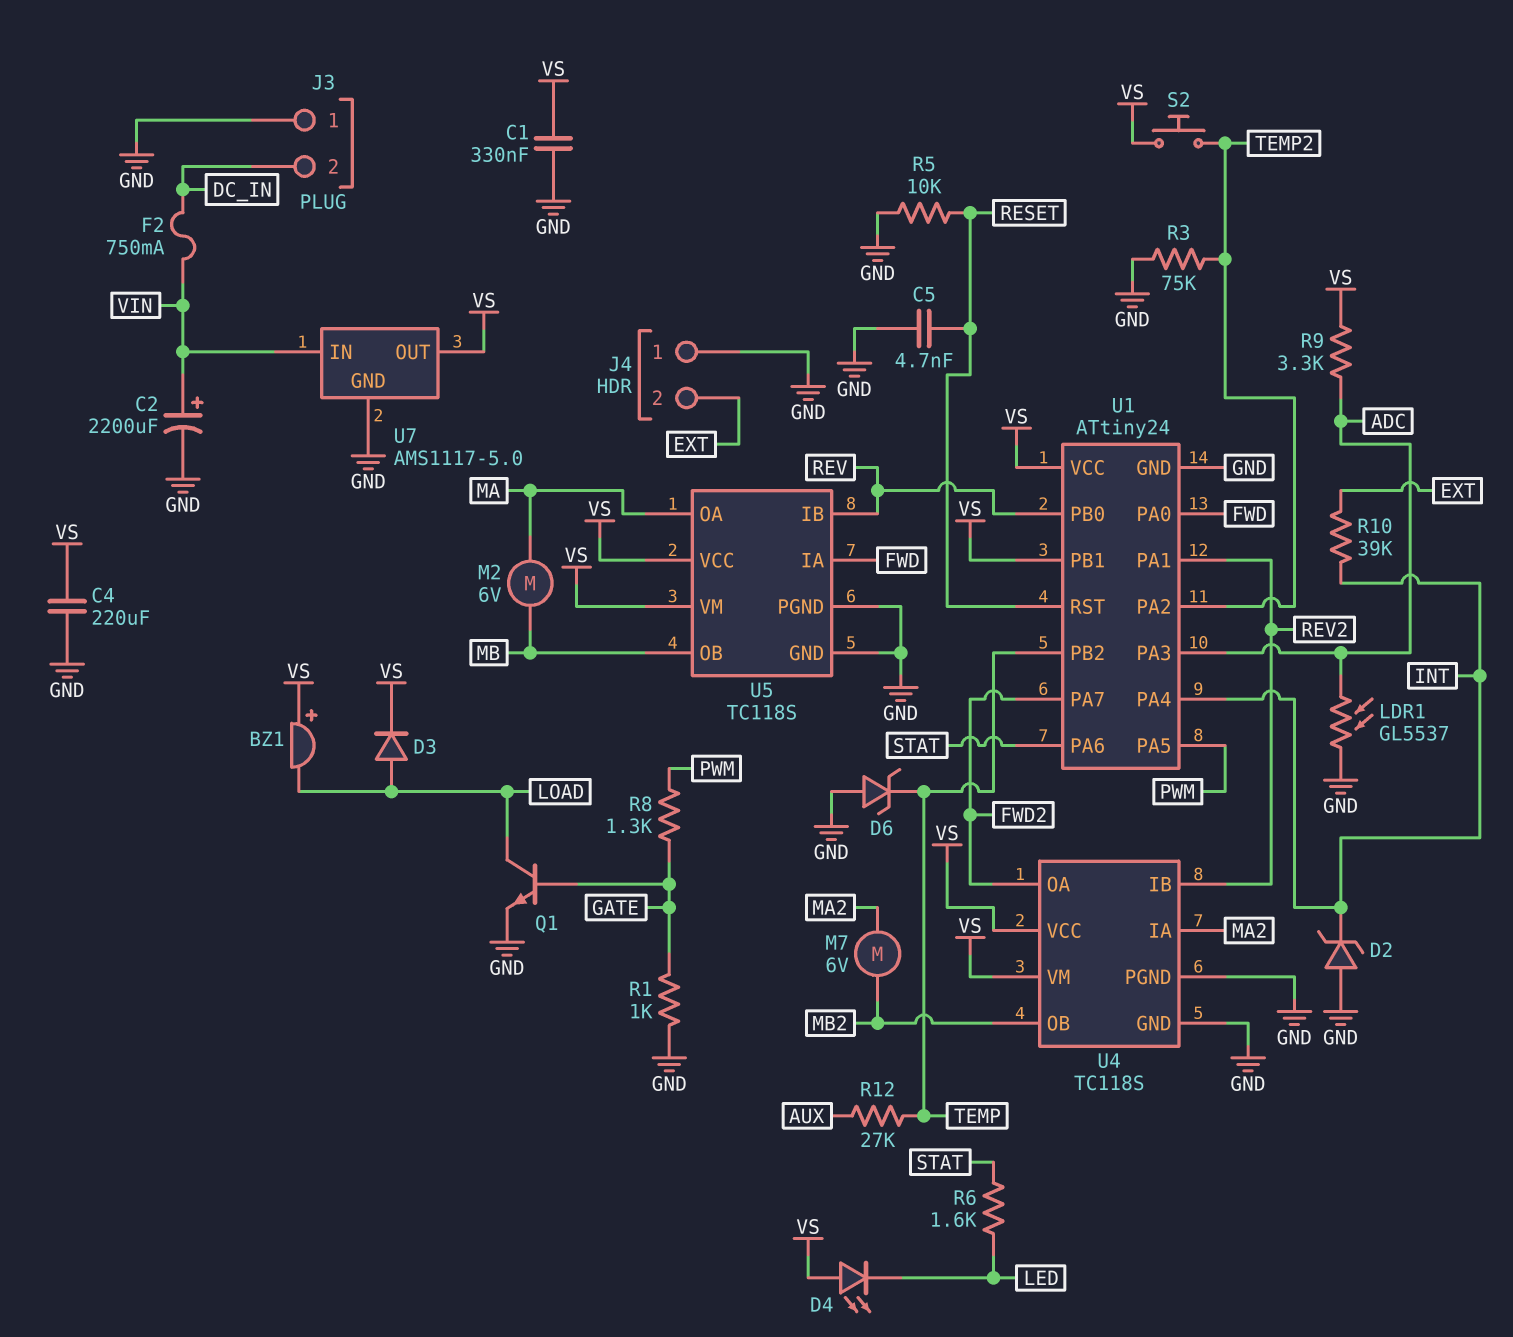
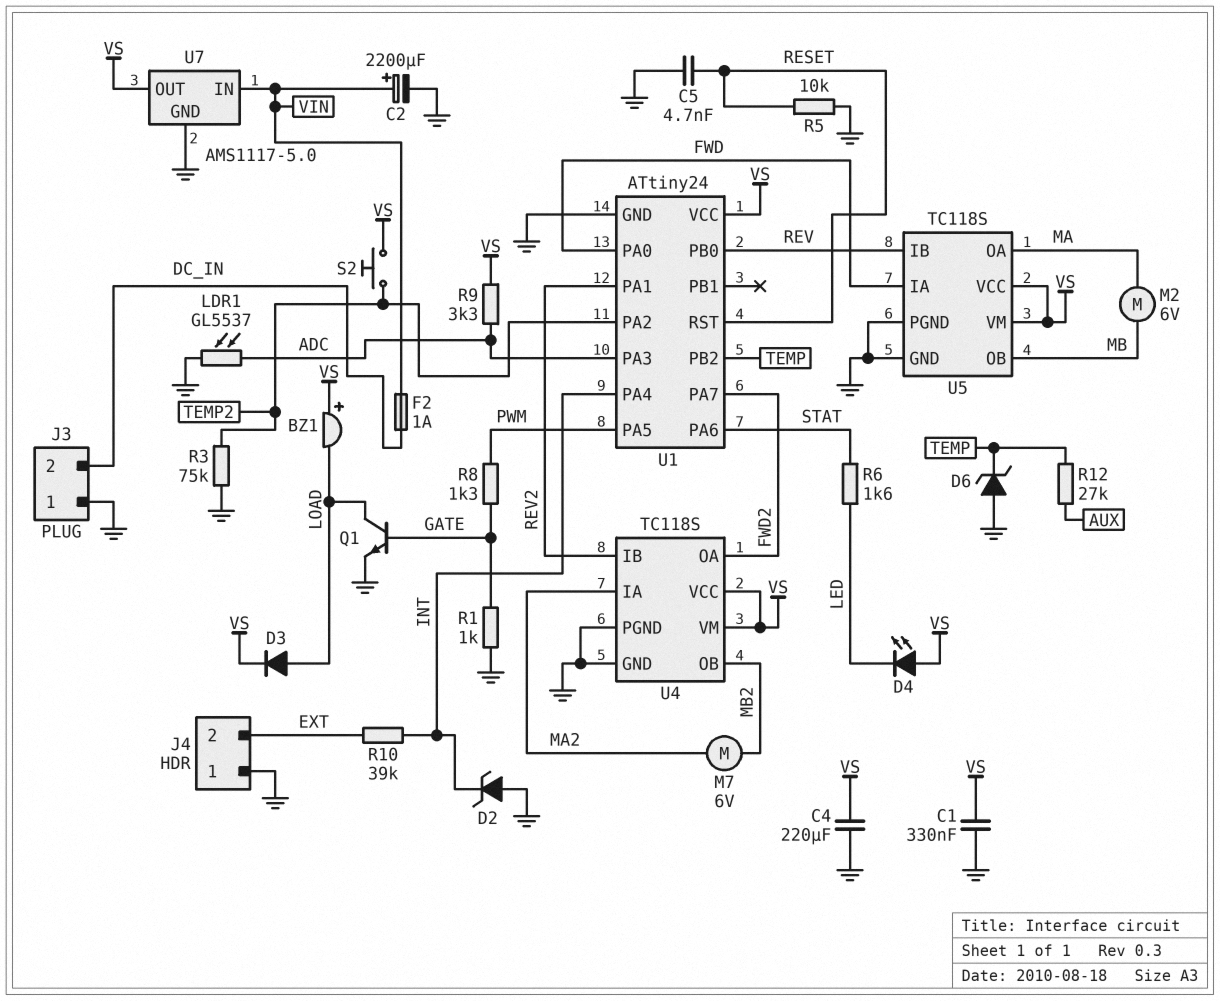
F2: 750mA (DC_IN, VIN) -> 1A (DC_IN, VIN)
U1 pin PB1: VS -> none

